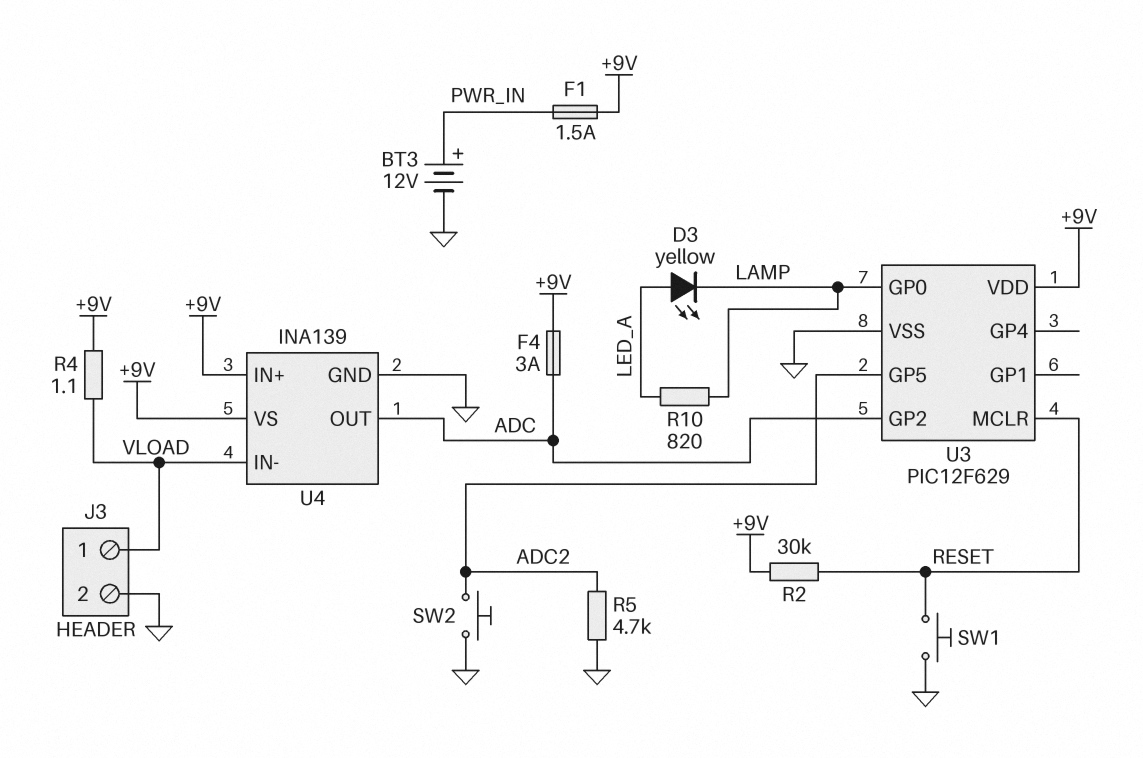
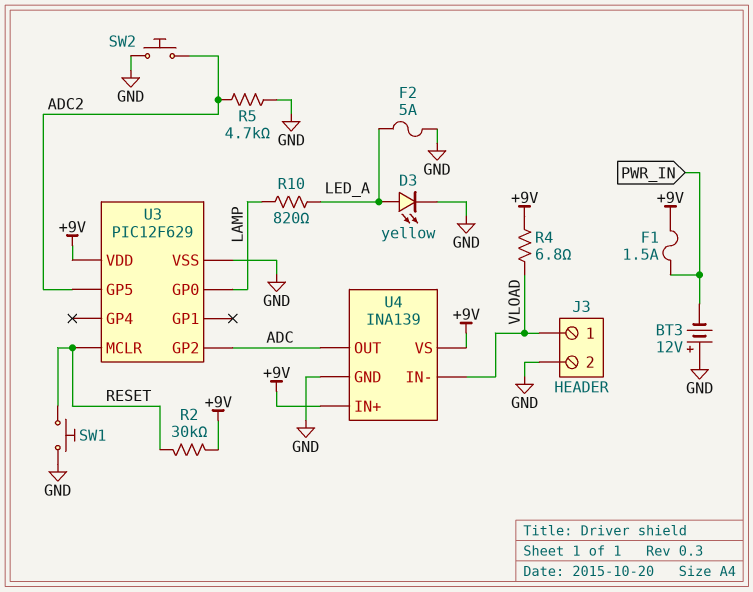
BT3: 12V (plus PWR_IN, minus GND) -> 12V (plus GND, minus PWR_IN)
D3: LED yellow (A LED_A, K LAMP) -> LED yellow (A LED_A, K GND)
F2: none -> 5A (GND, LED_A)
F4: 3A (+9V, ADC) -> none
R4: 1.1 (+9V, VLOAD) -> 6.8 (+9V, VLOAD)

